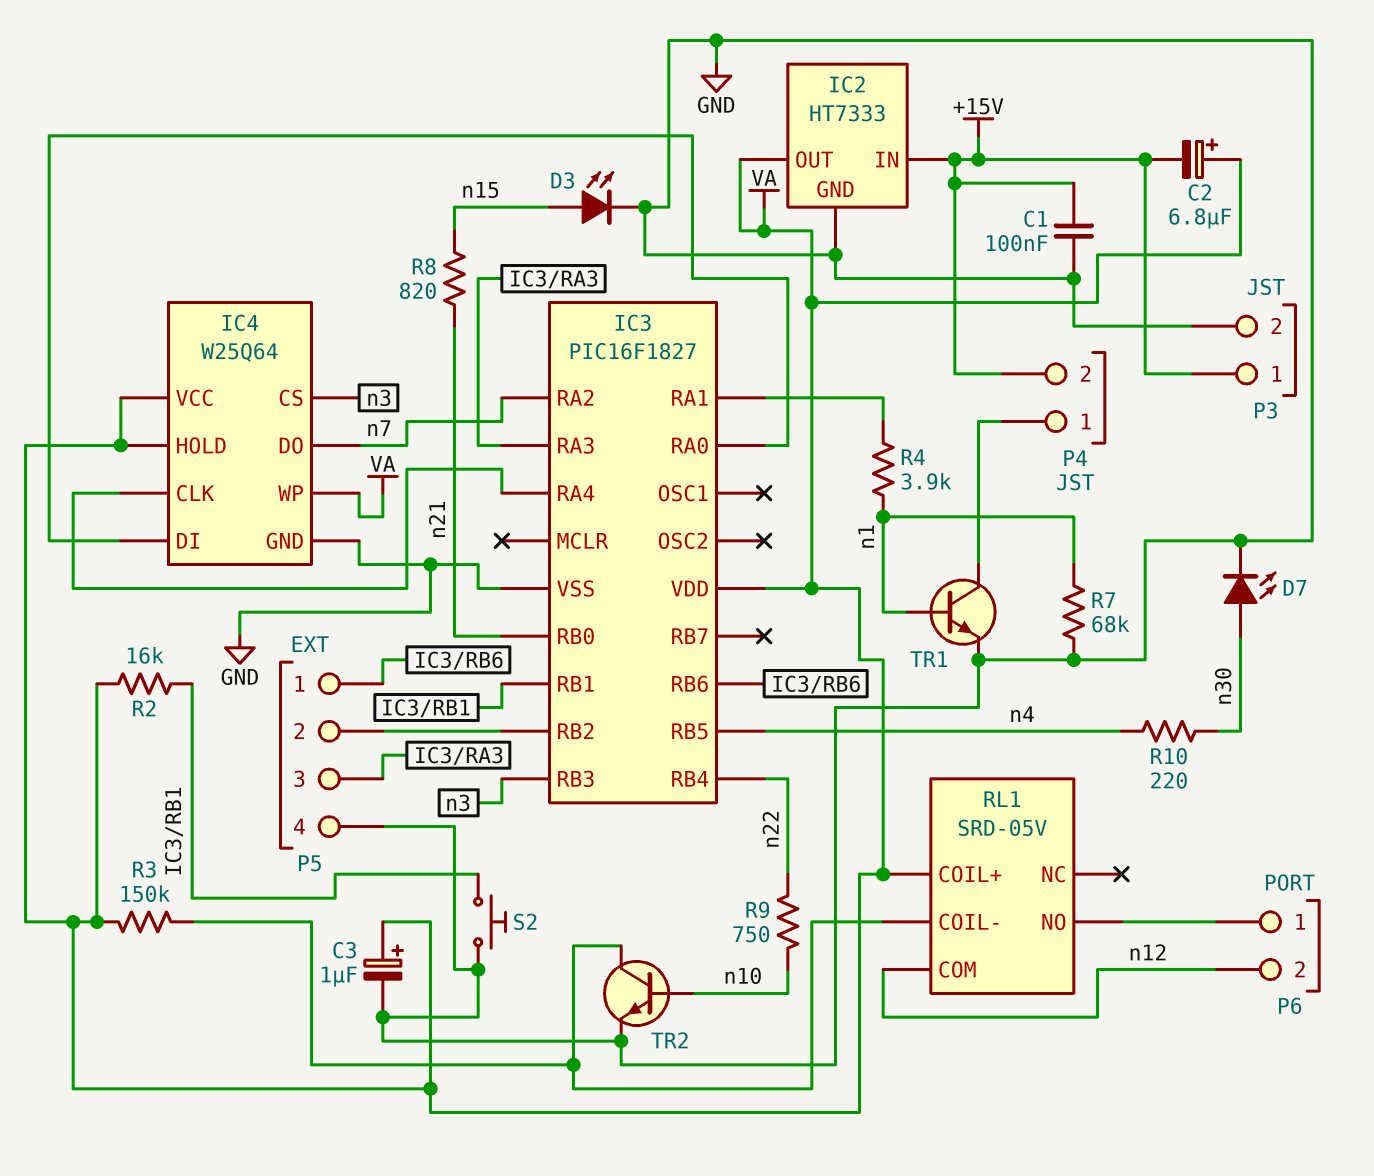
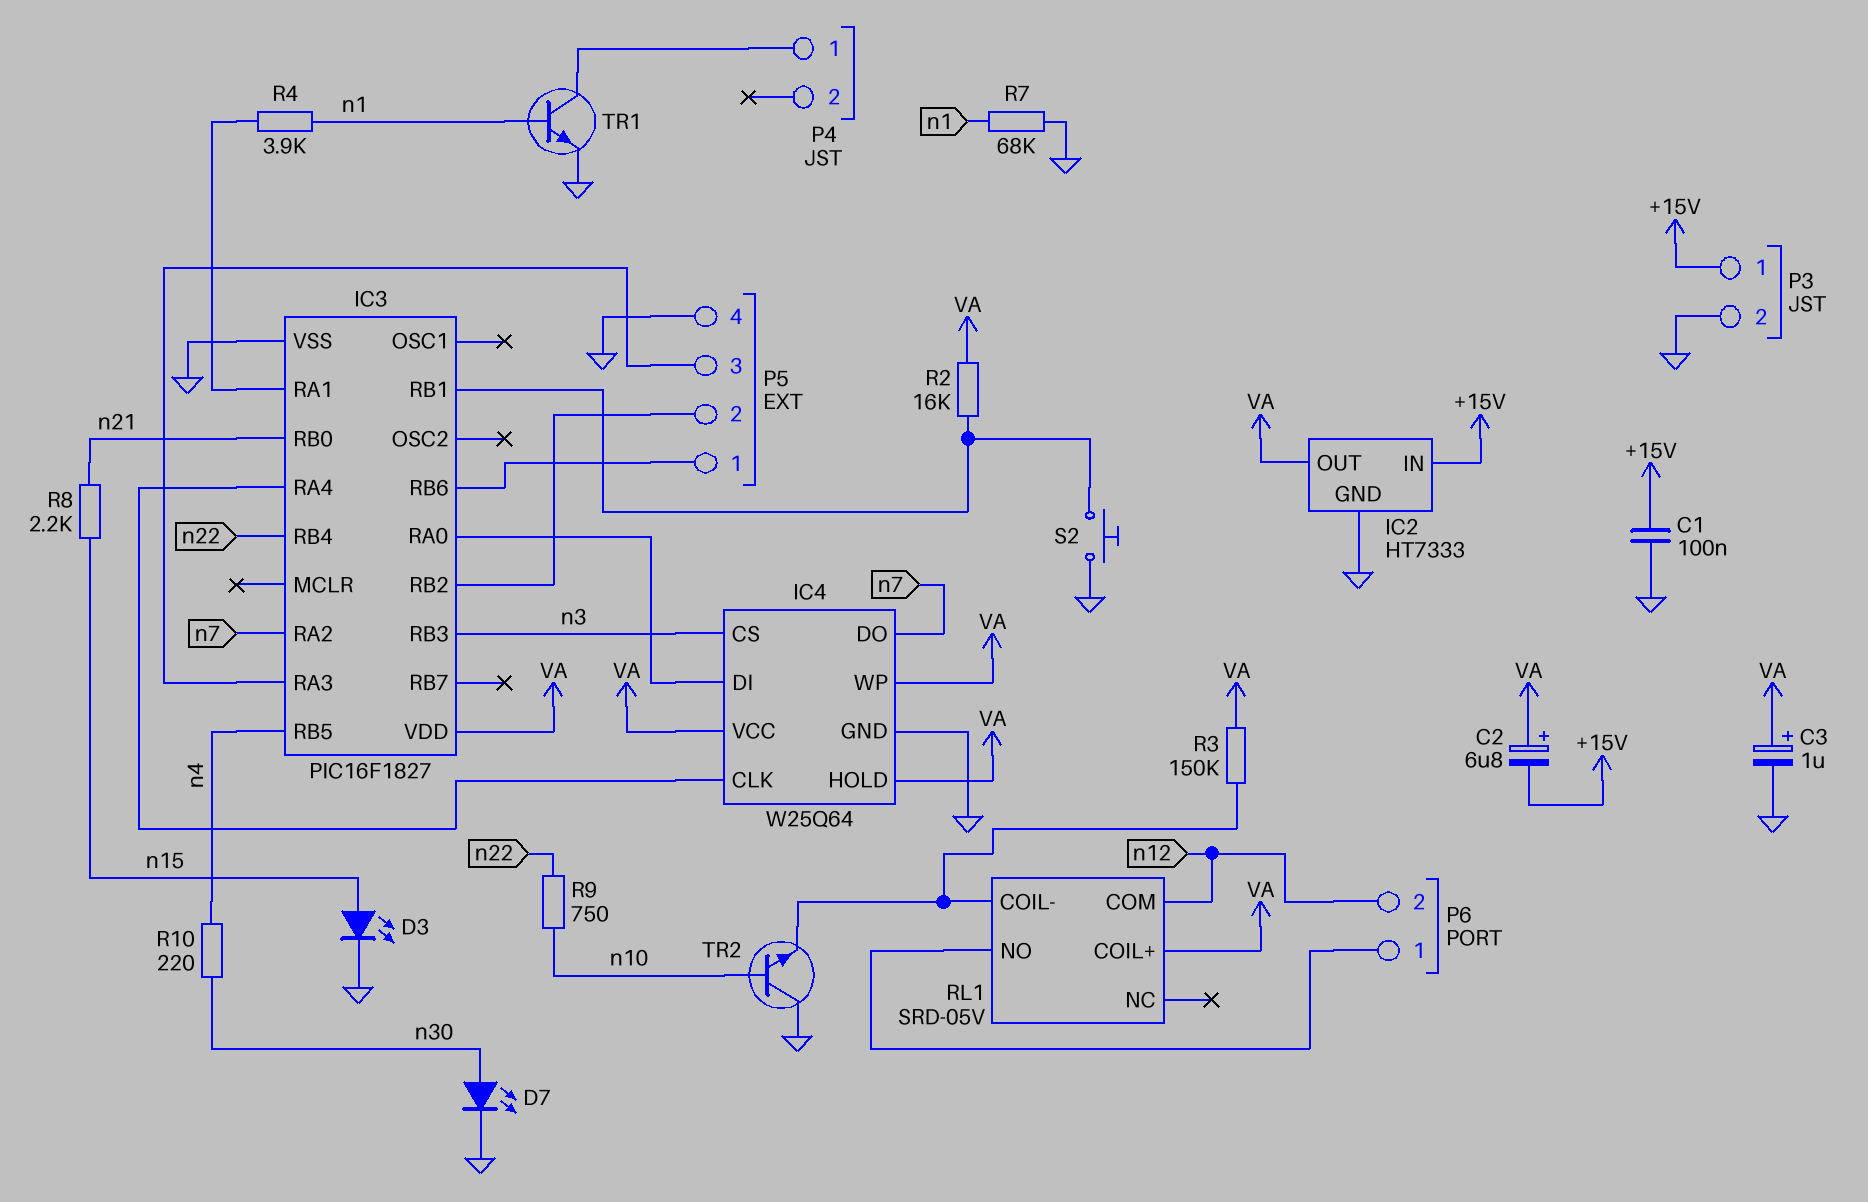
P4 pin 2: +15V -> none
R8: 820 (n15, n21) -> 2.2k (n15, n21)
TR2: NPN (B n10, C RL1/COIL-, E GND) -> NPN (B n10, C GND, E RL1/COIL-)

